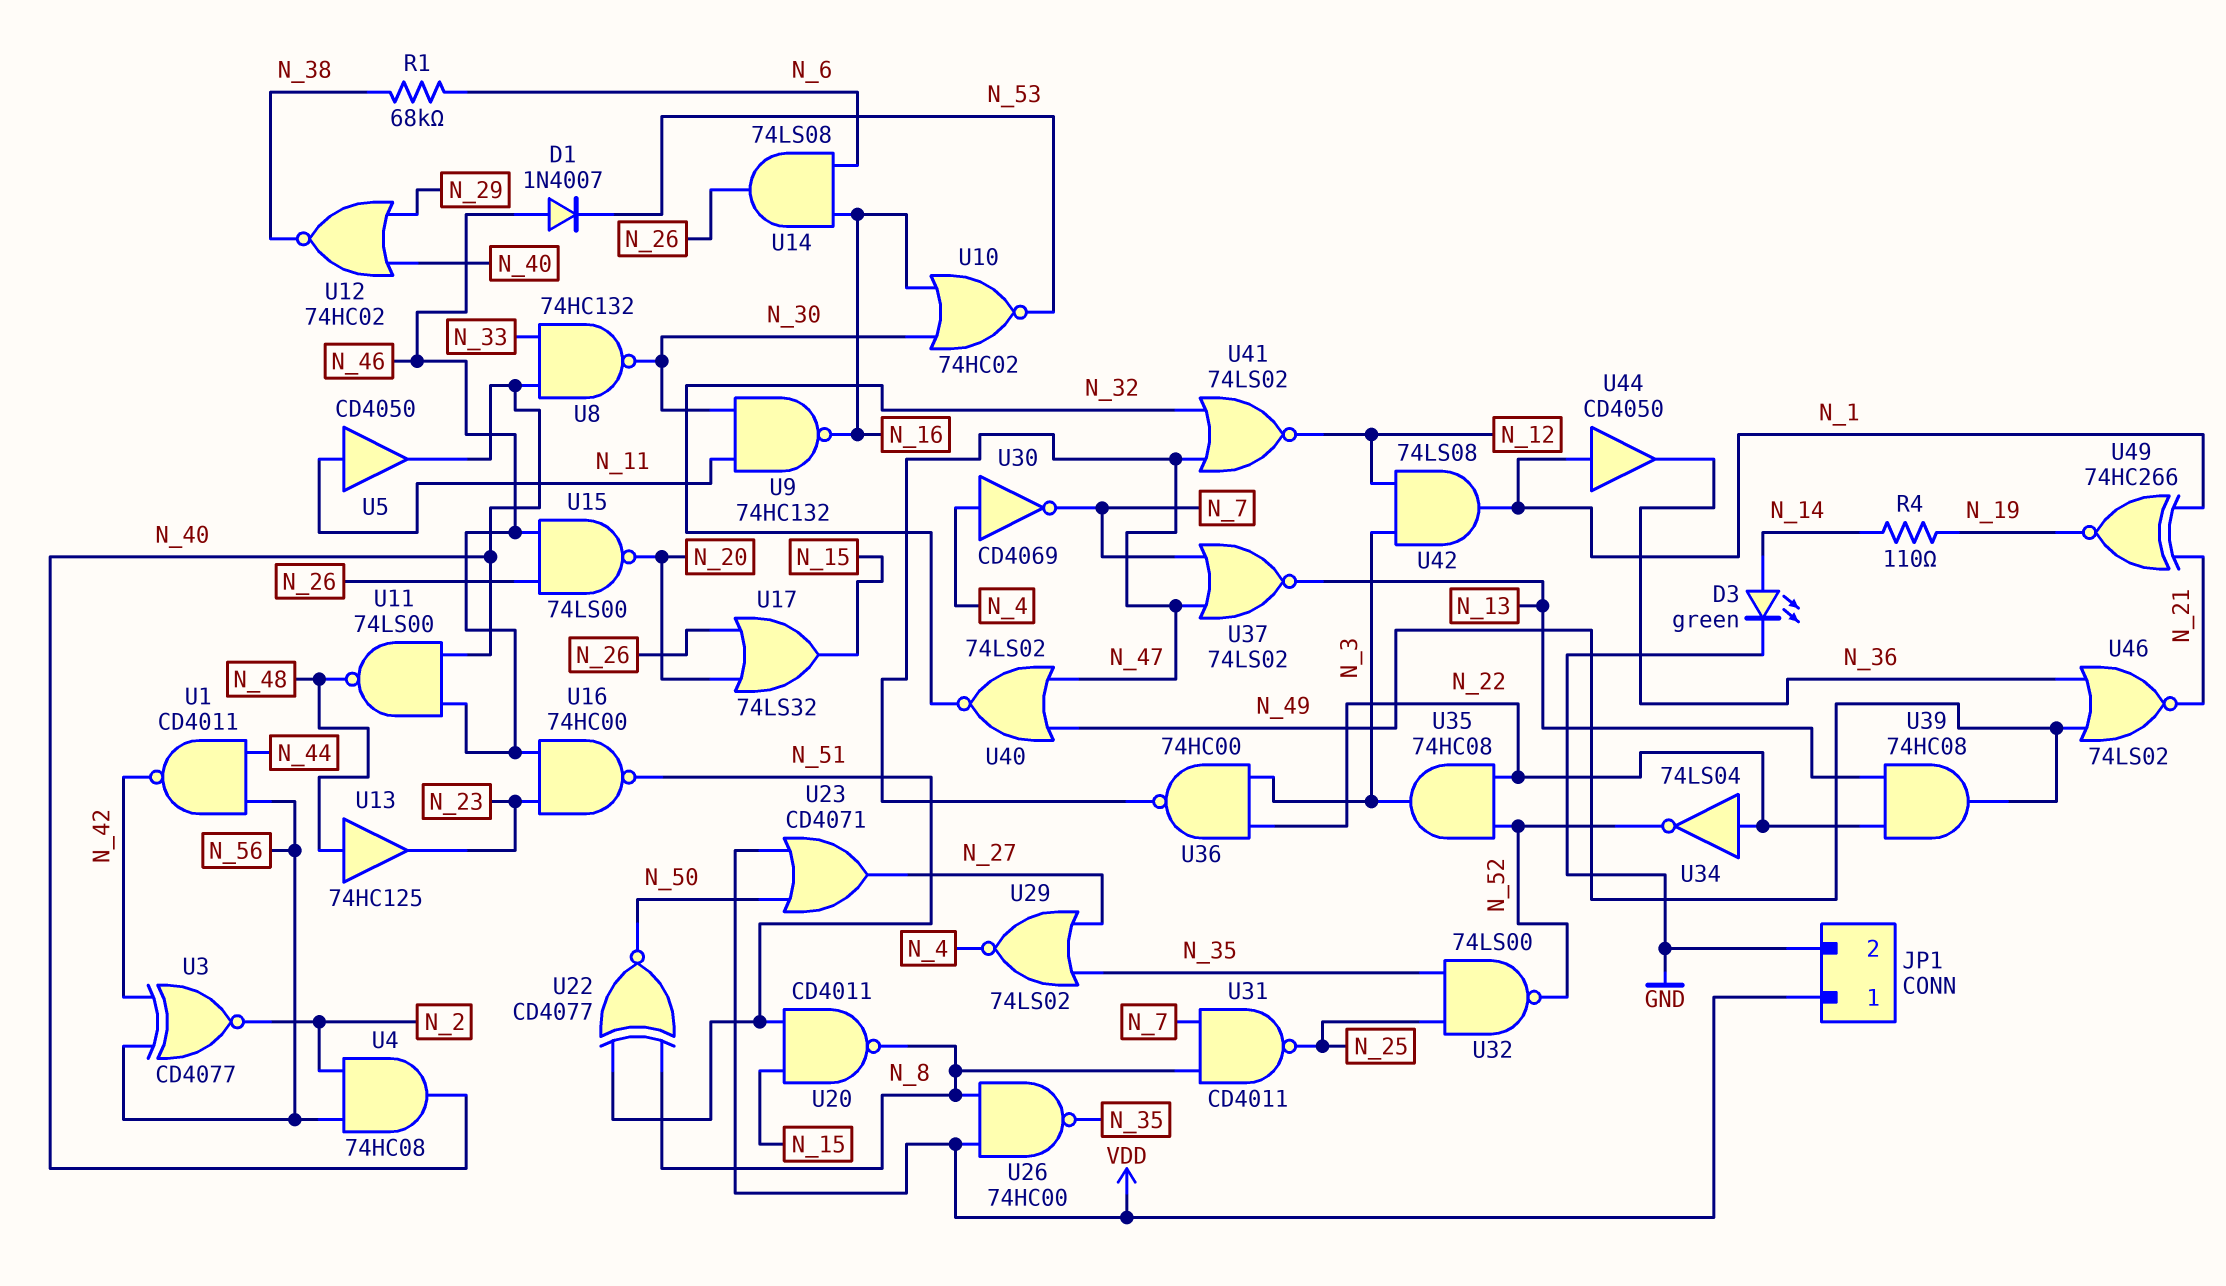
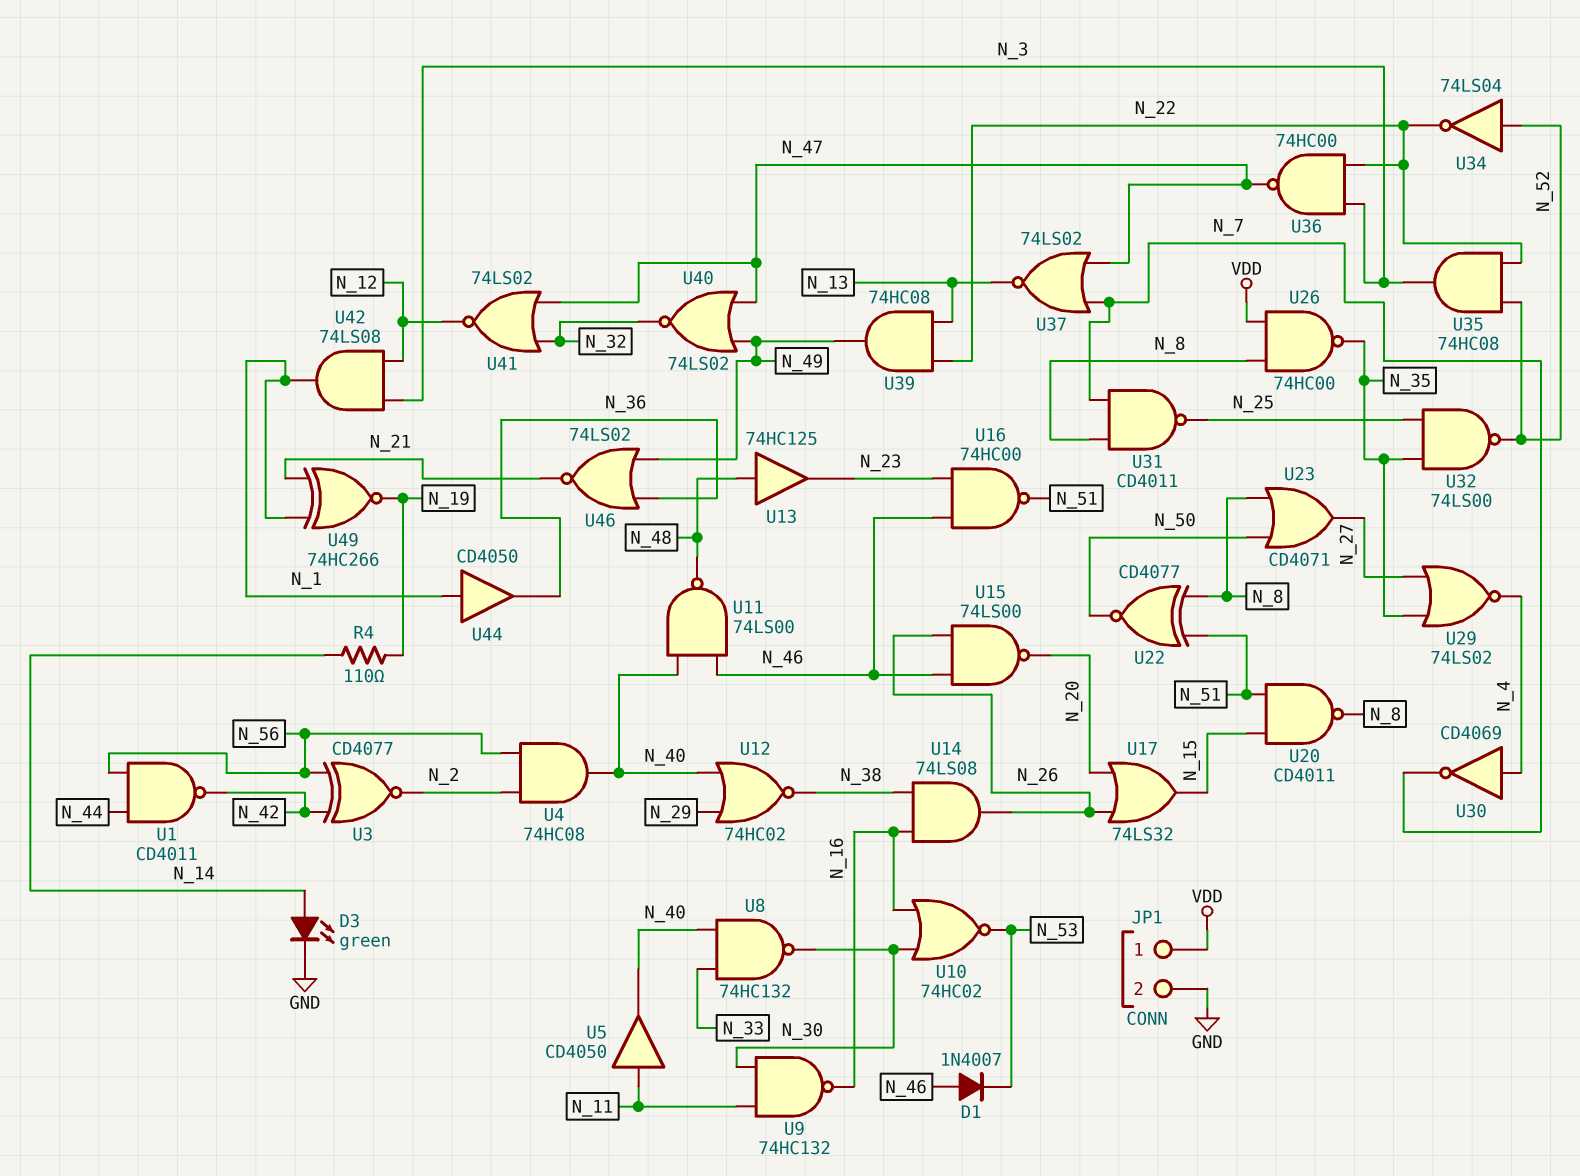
R1: 68k (N_6, N_38) -> none
U14: AND 74LS08 (in N_6, in N_16, out N_26) -> AND 74LS08 (in N_16, in N_38, out N_26)
U23: OR CD4071 (in N_50, in VDD, out N_27) -> OR CD4071 (in N_8, in N_50, out N_27)
U34: NOT 74LS04 (in N_22, out N_52) -> NOT 74LS04 (in N_52, out N_22)

